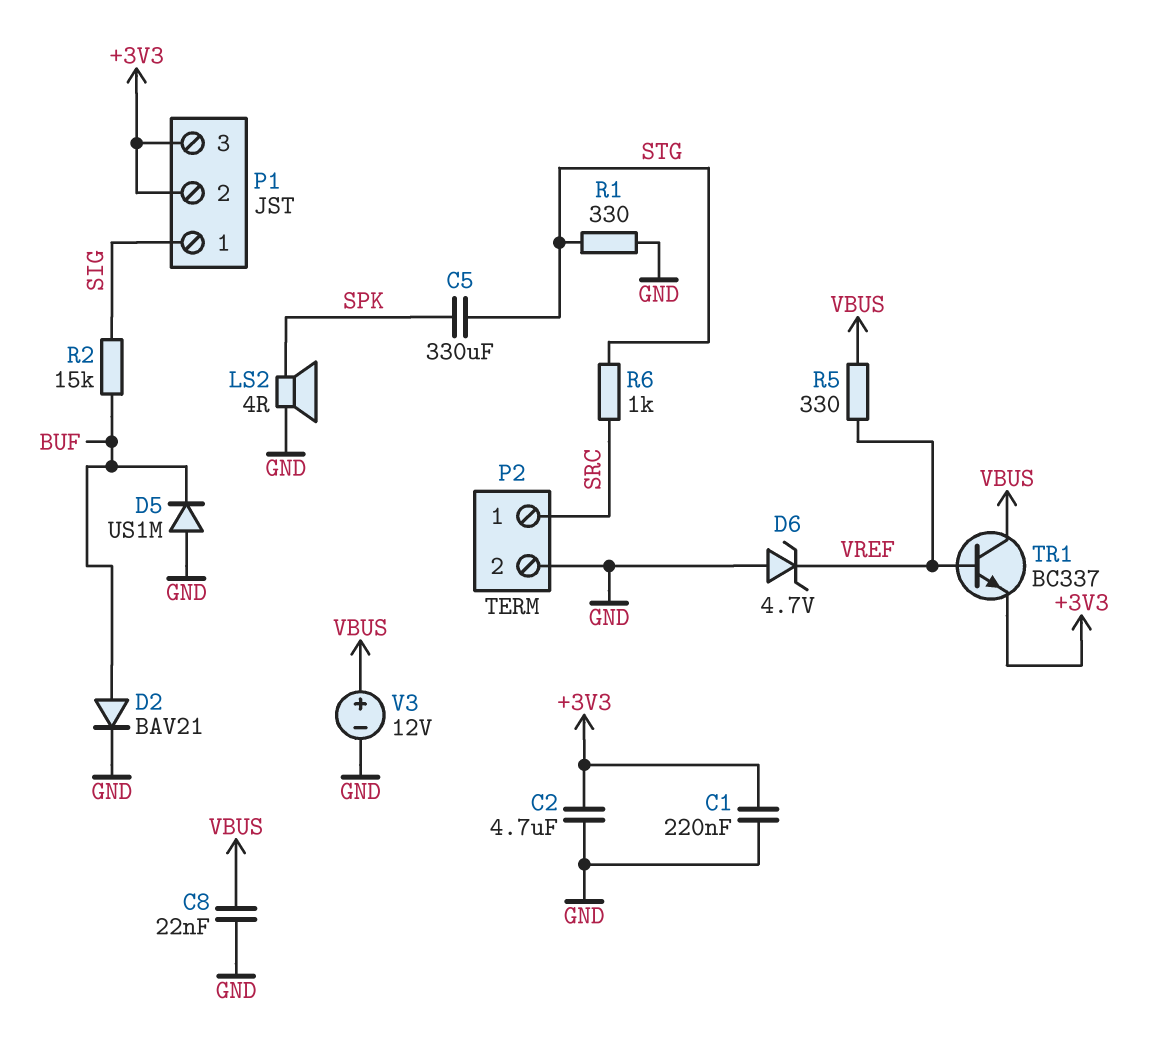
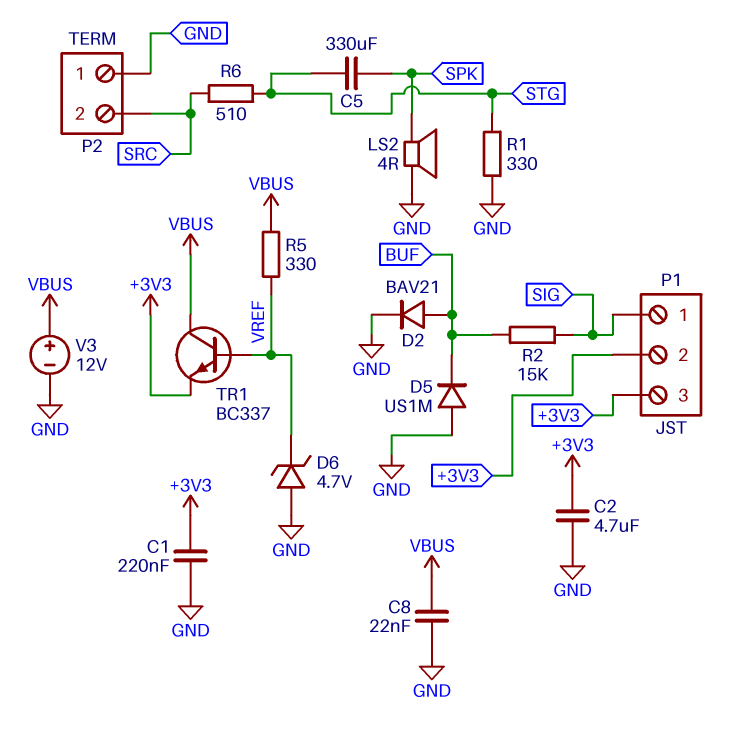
P2 pin 1: SRC -> GND
P2 pin 2: GND -> SRC
R6: 1k (SRC, STG) -> 510 (SRC, STG)

